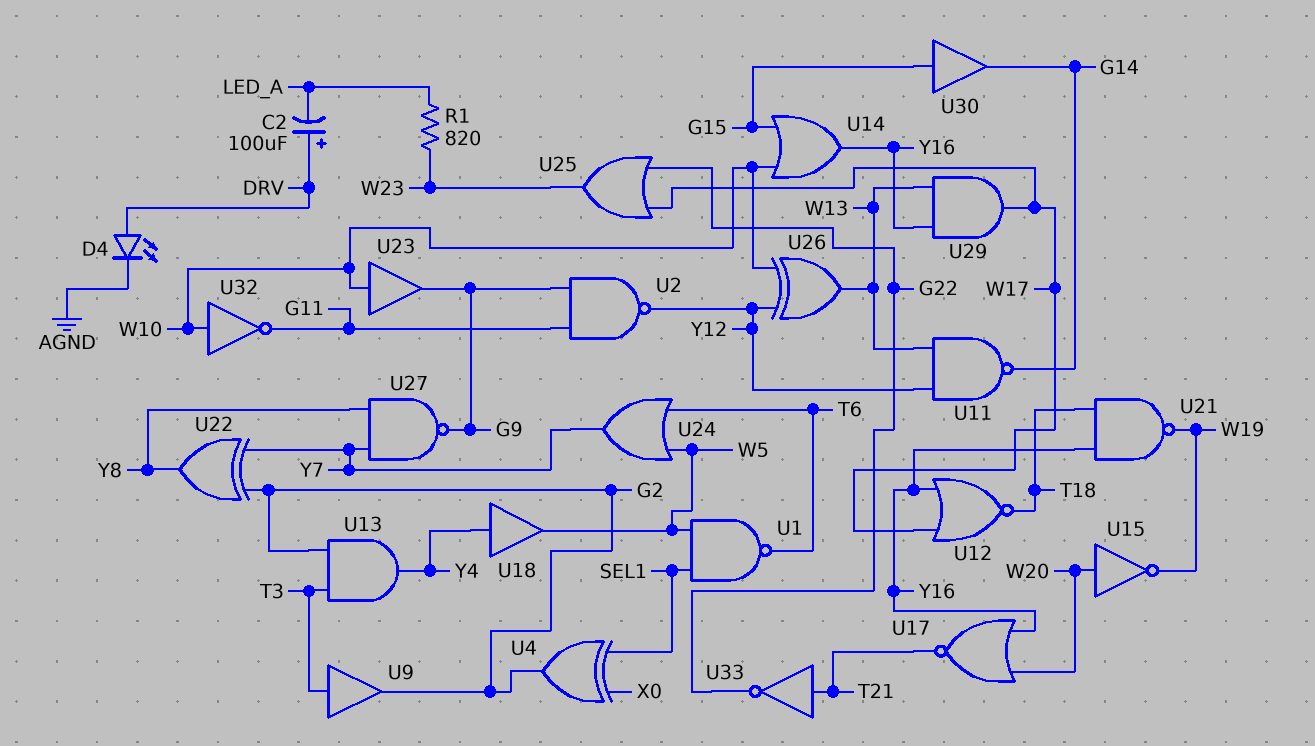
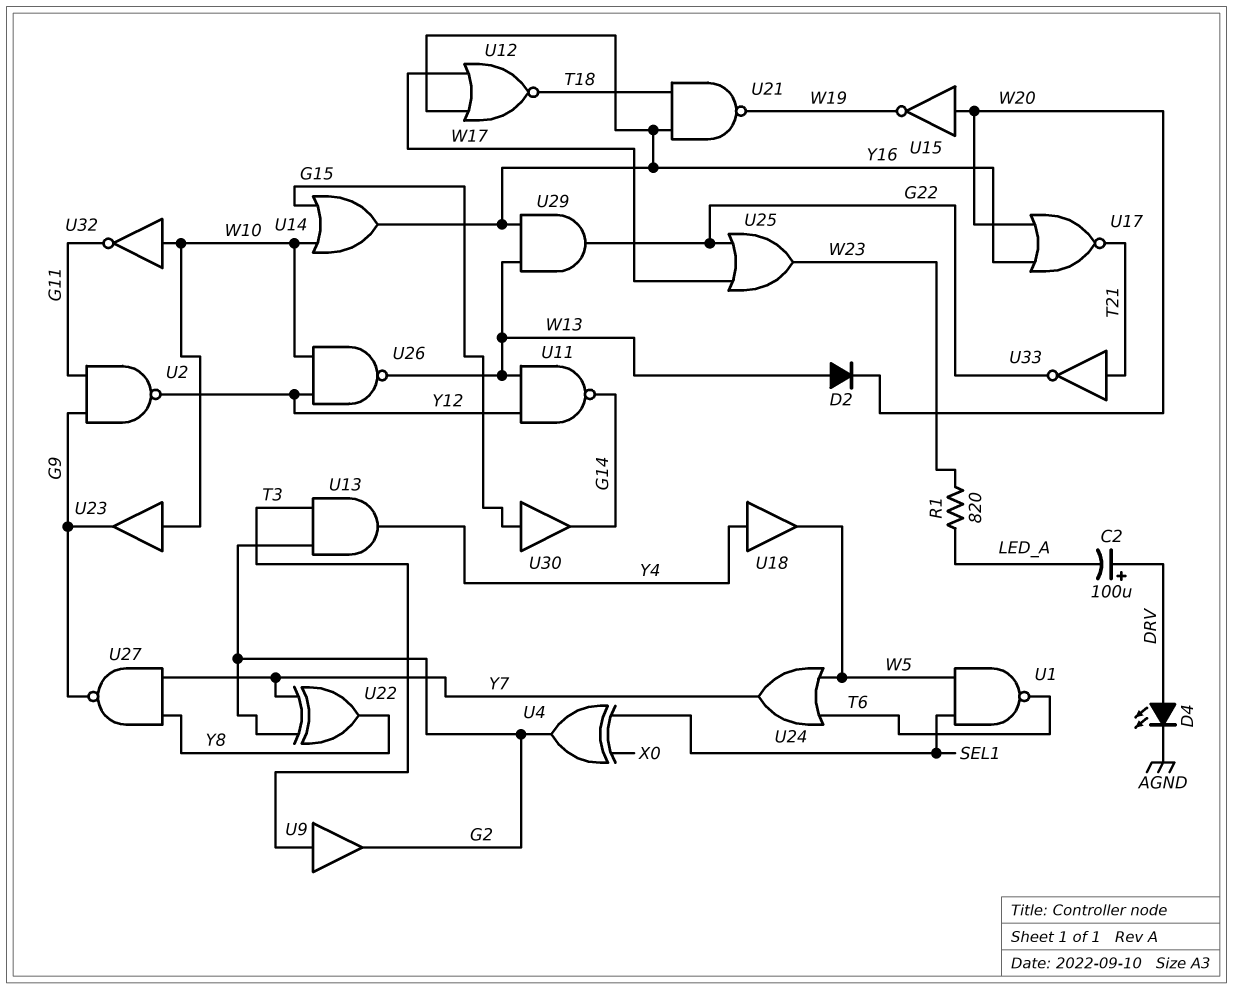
D2: none -> diode (A W13, K W20)
U26: XOR (in W10, in Y12, out W13) -> NAND (in W10, in Y12, out W13)
U29: AND (in W13, in Y16, out W17) -> AND (in W13, in Y16, out G22)

